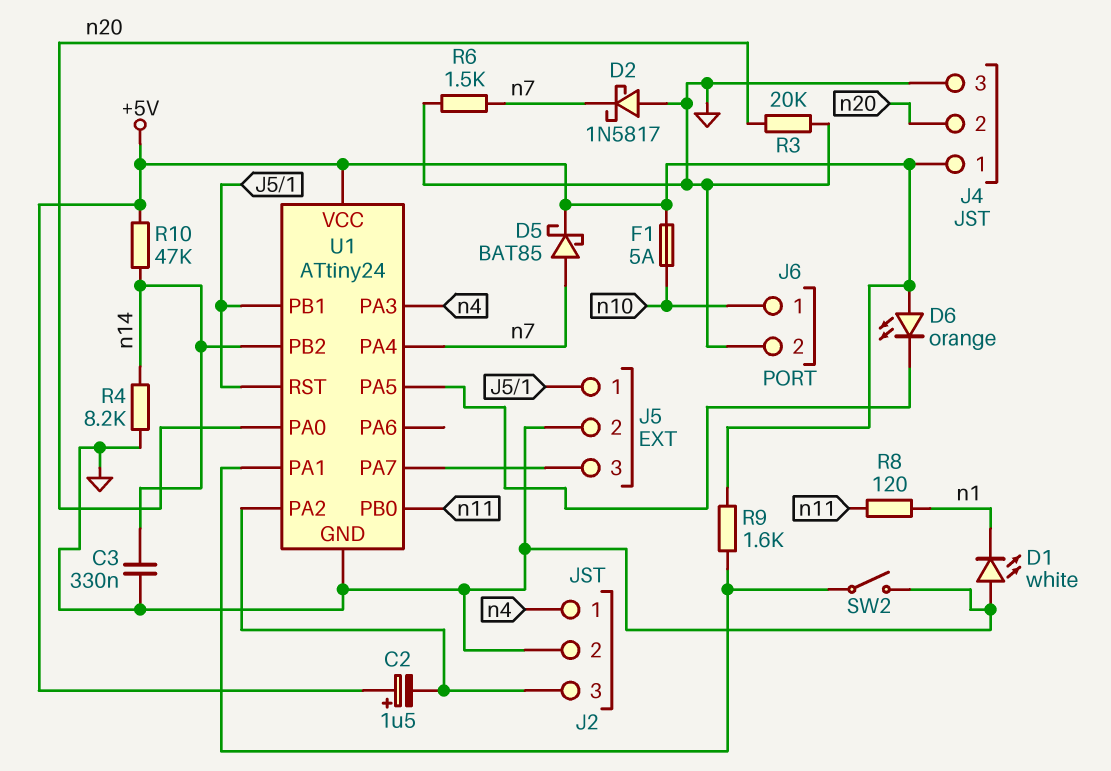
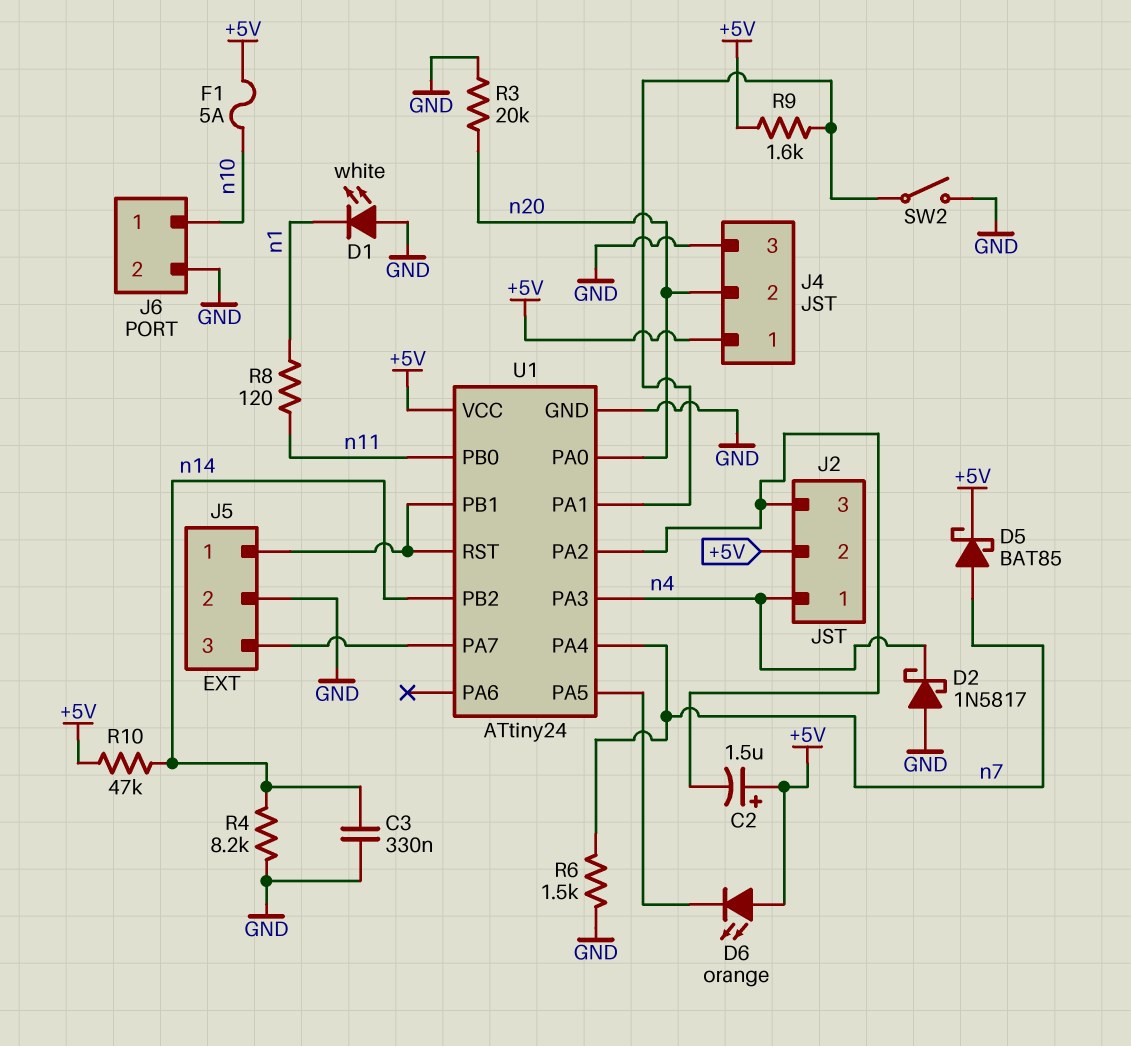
D2: schottky 1N5817 (A GND, K n7) -> schottky 1N5817 (A GND, K n4)
J2 pin 2: GND -> +5V

